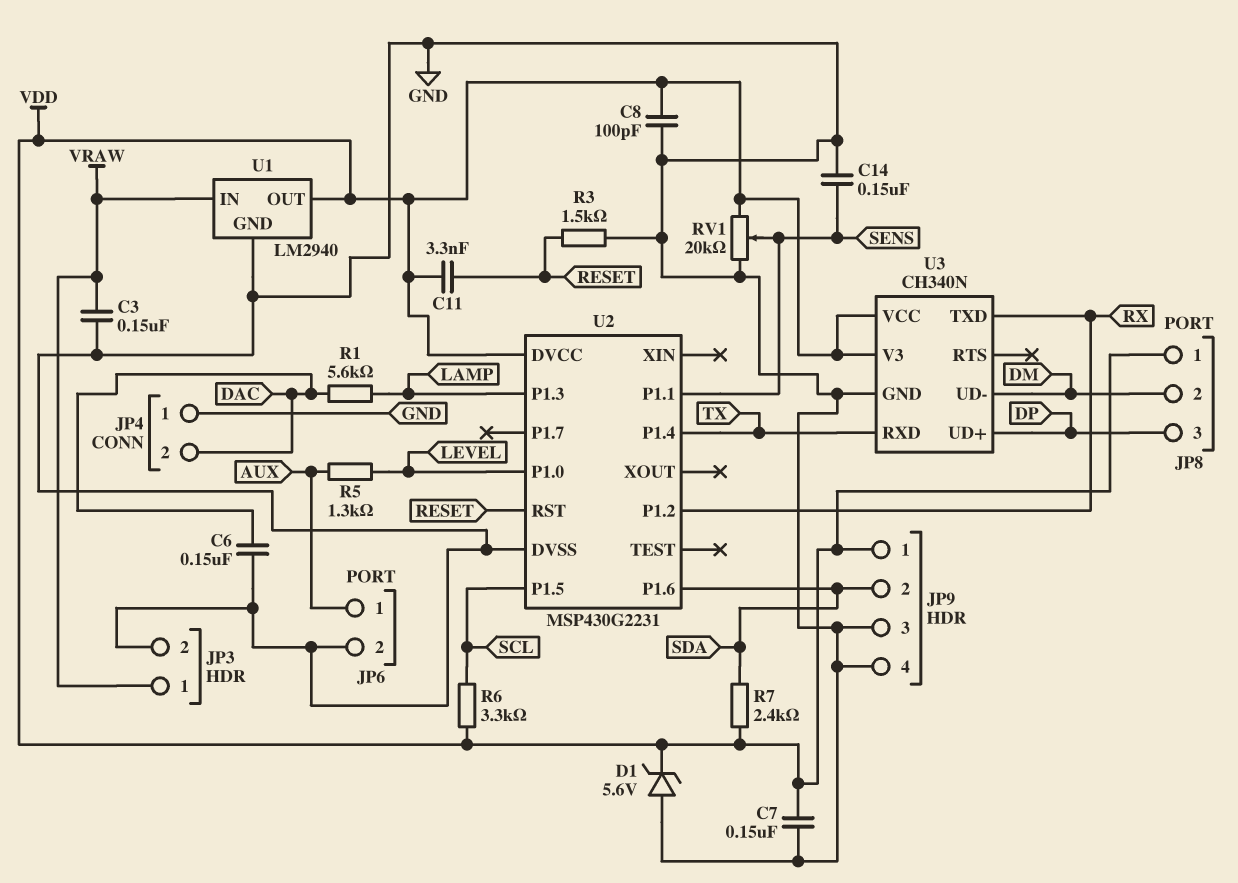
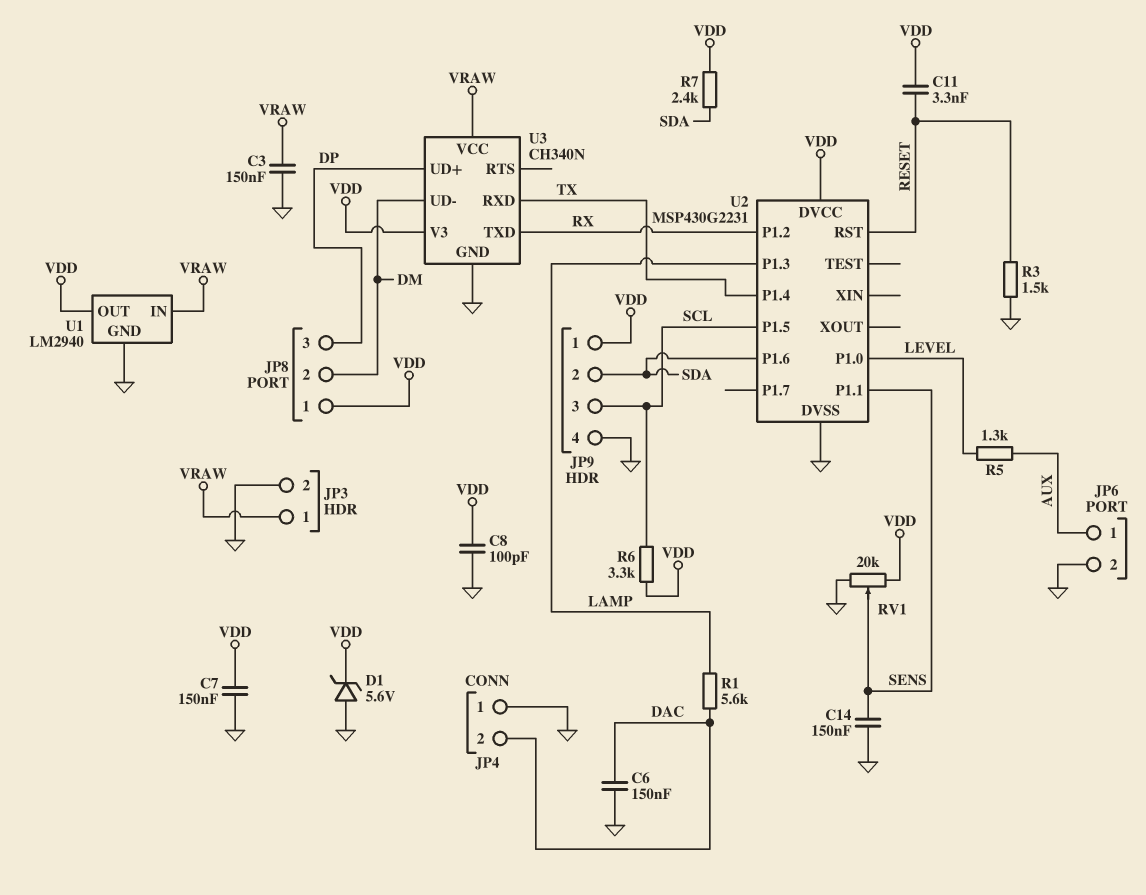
JP9 pin 3: GND -> SCL
U3 pin VCC: VDD -> VRAW

